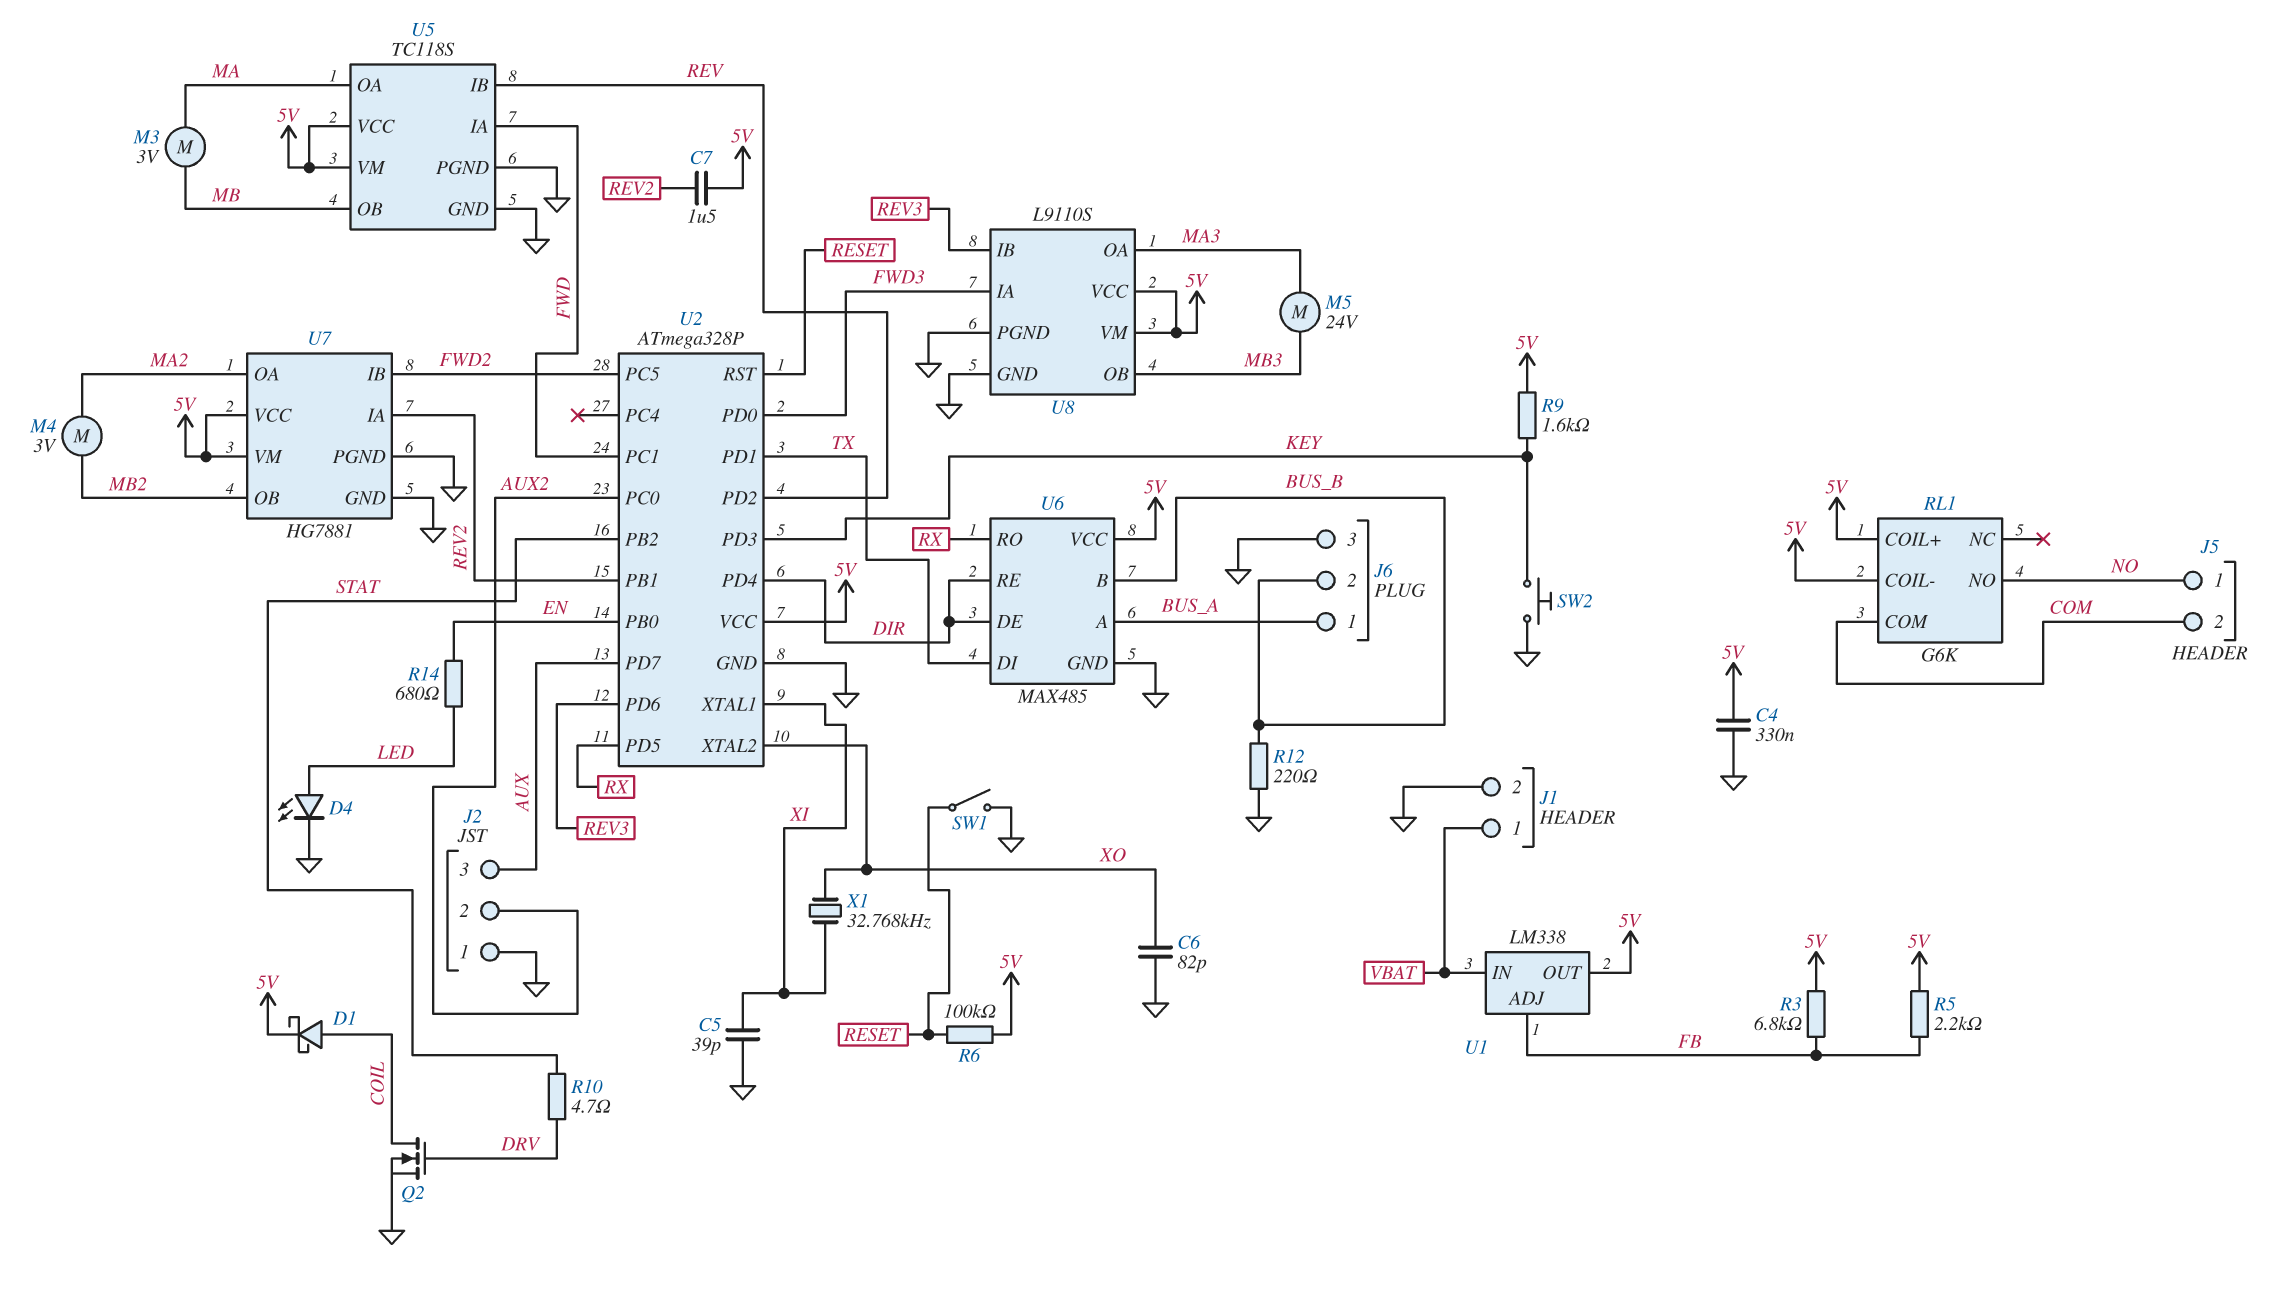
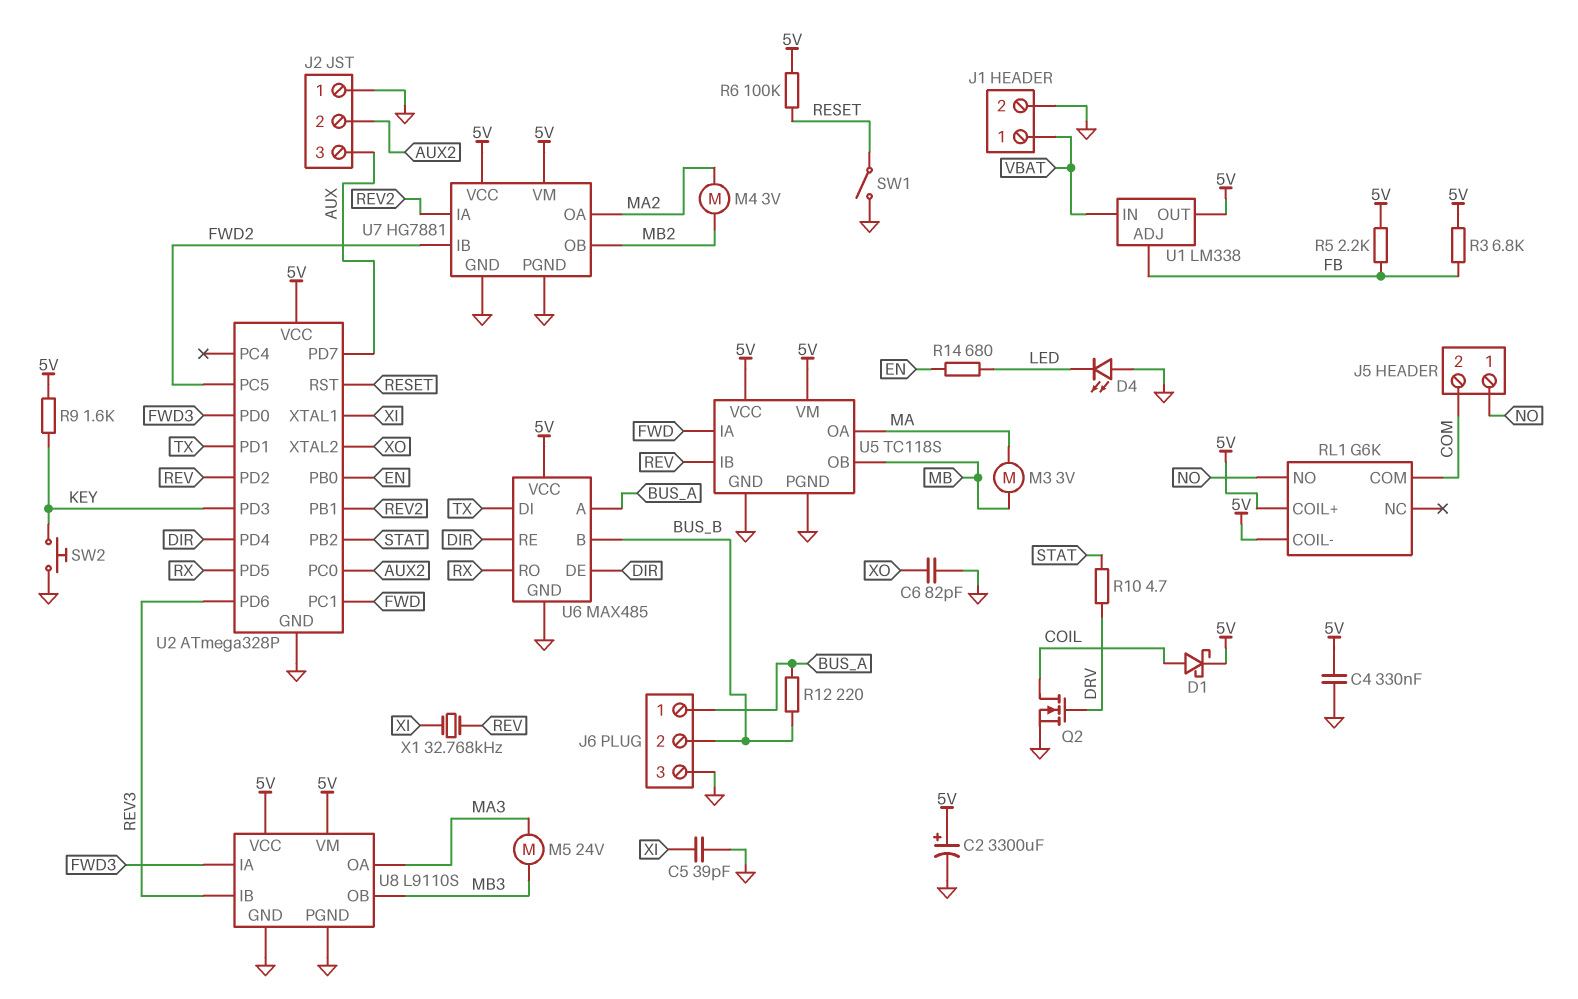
C2: none -> 3300uF (plus 5V, minus GND)
C7: 1.5uF (5V, REV2) -> none
D4: LED (A LED, K GND) -> LED (A GND, K LED)
R12: 220 (BUS_B, GND) -> 220 (BUS_A, BUS_B)
X1: 32.768kHz (XI, XO) -> 32.768kHz (REV, XI)

